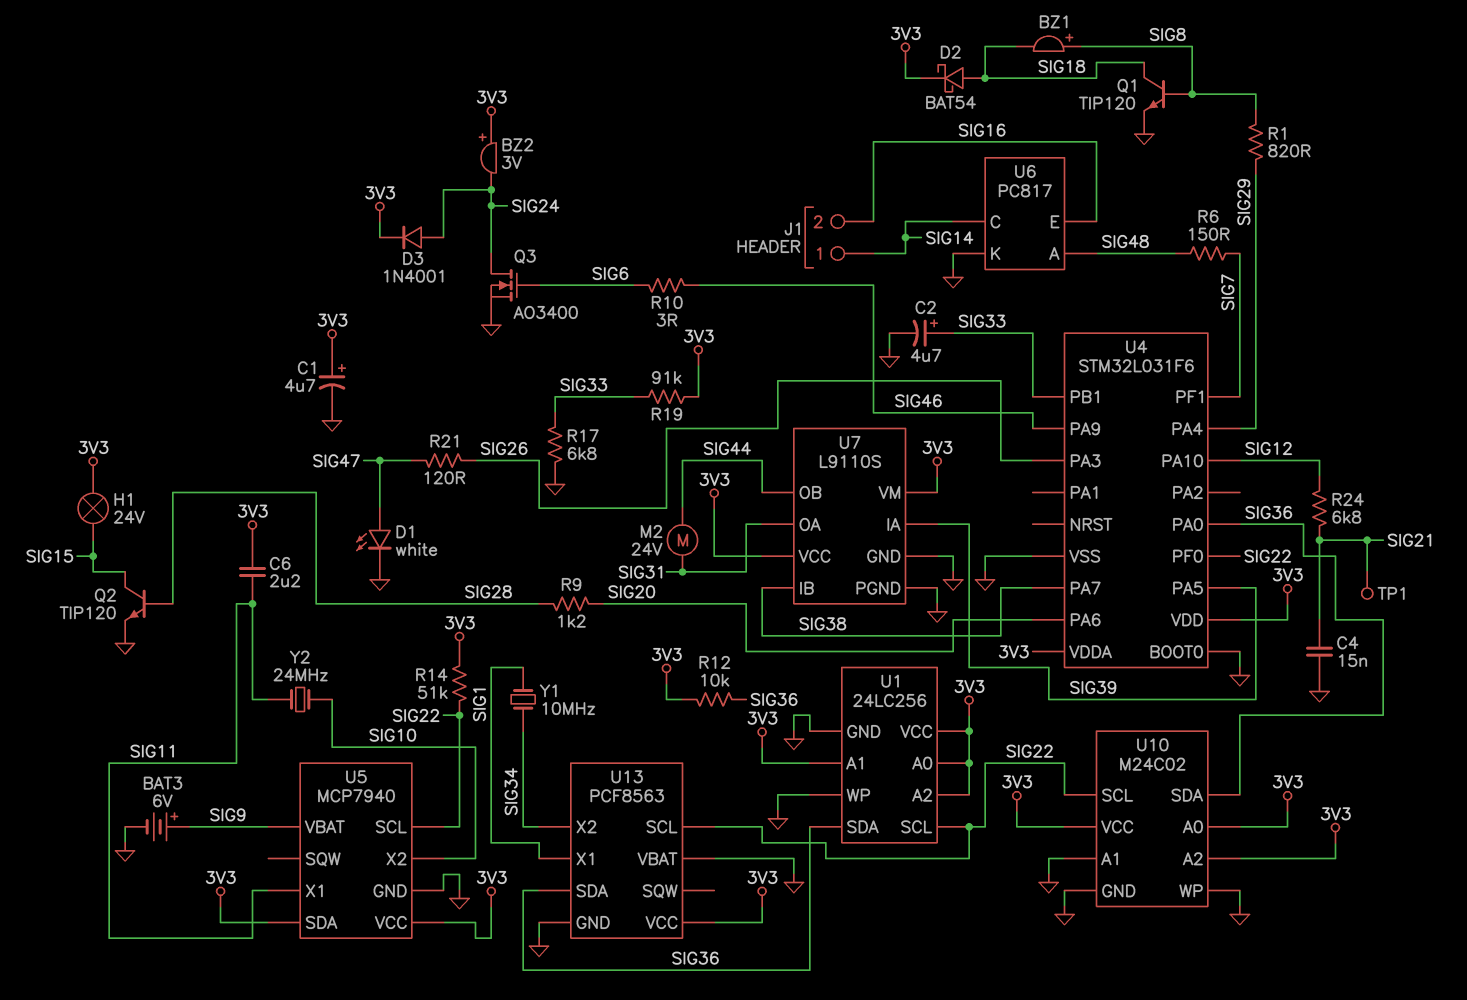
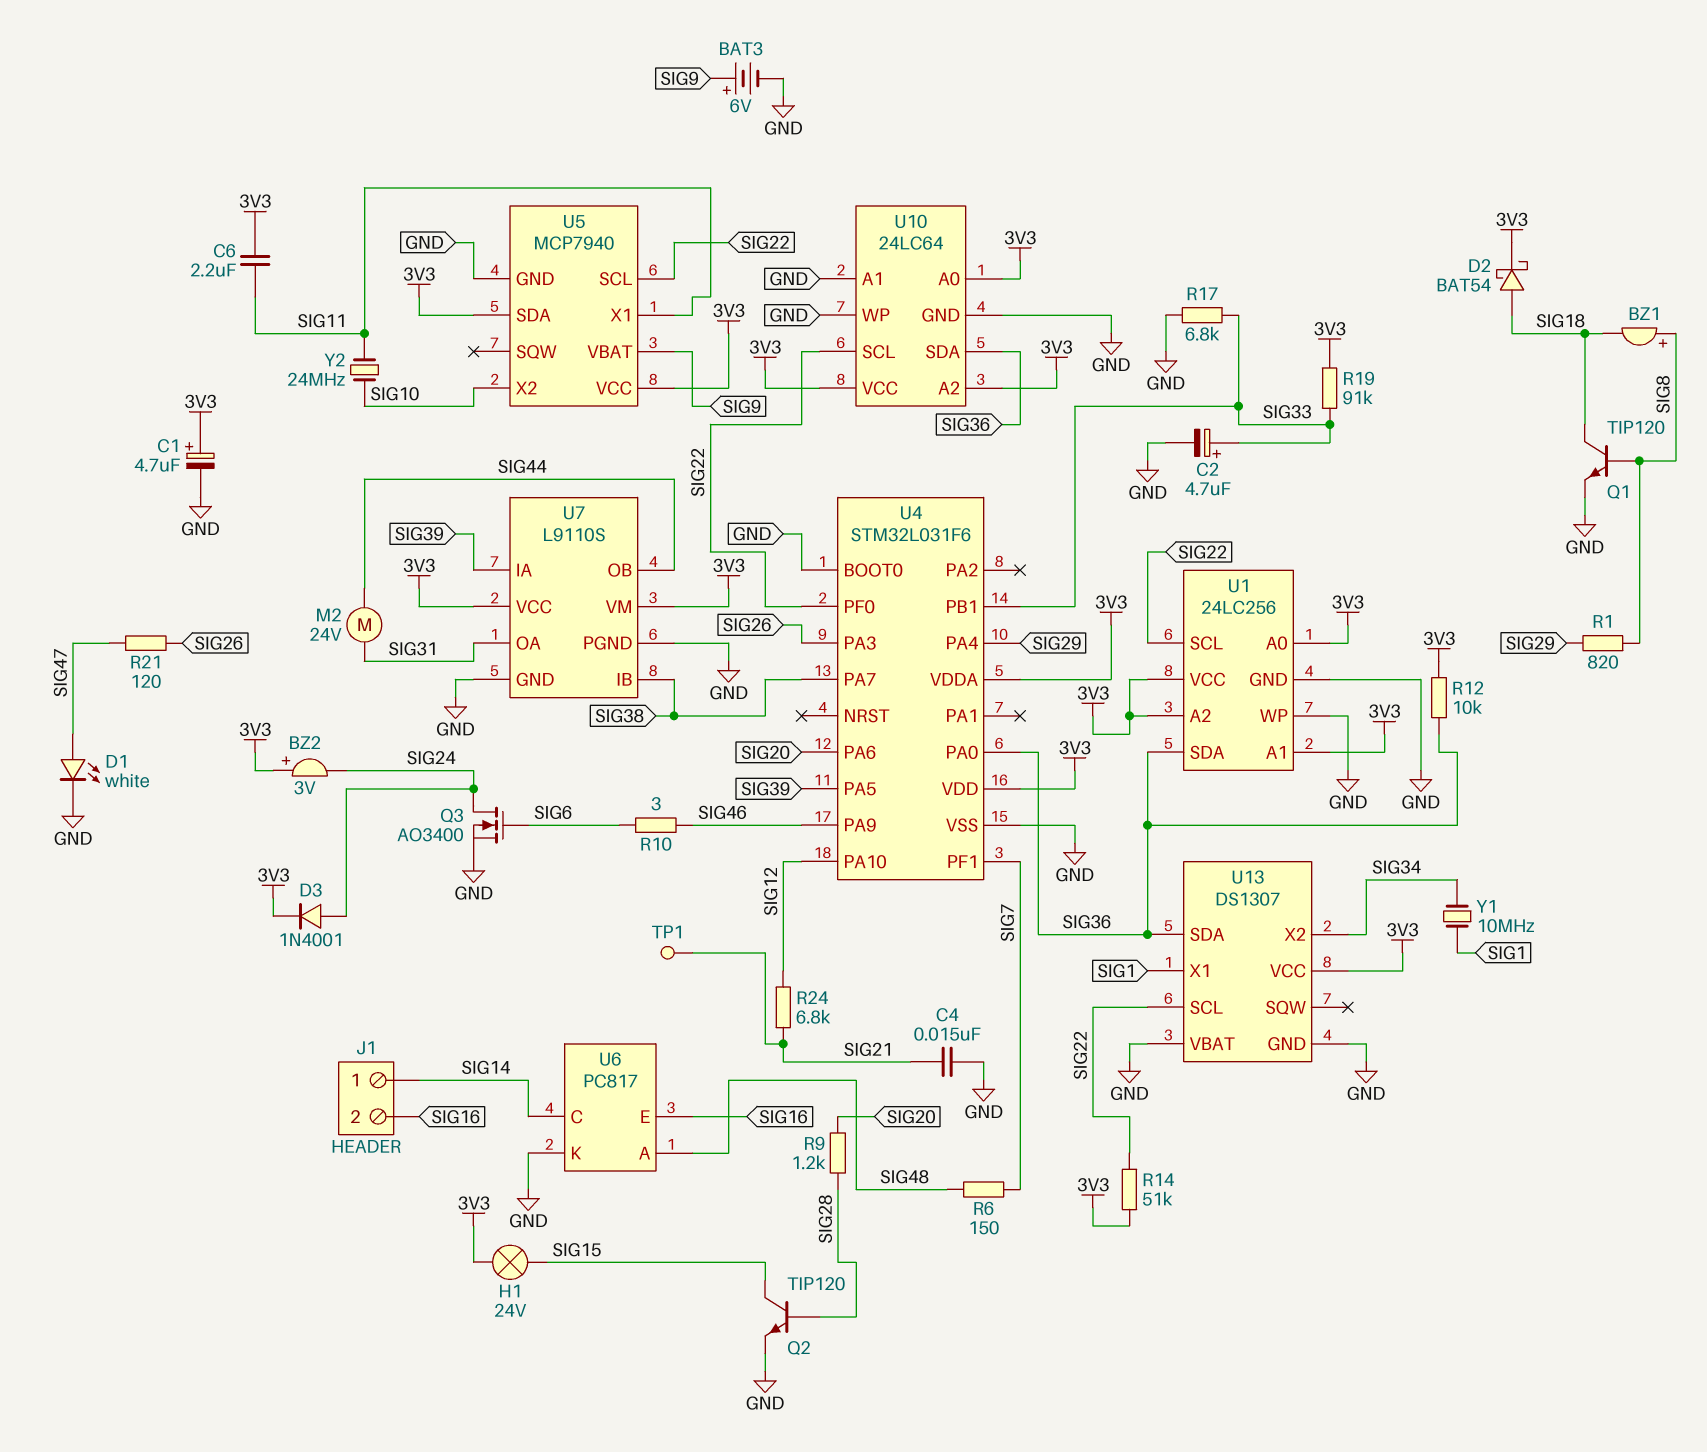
U10: M24C02 -> 24LC64
U13: PCF8563 -> DS1307

